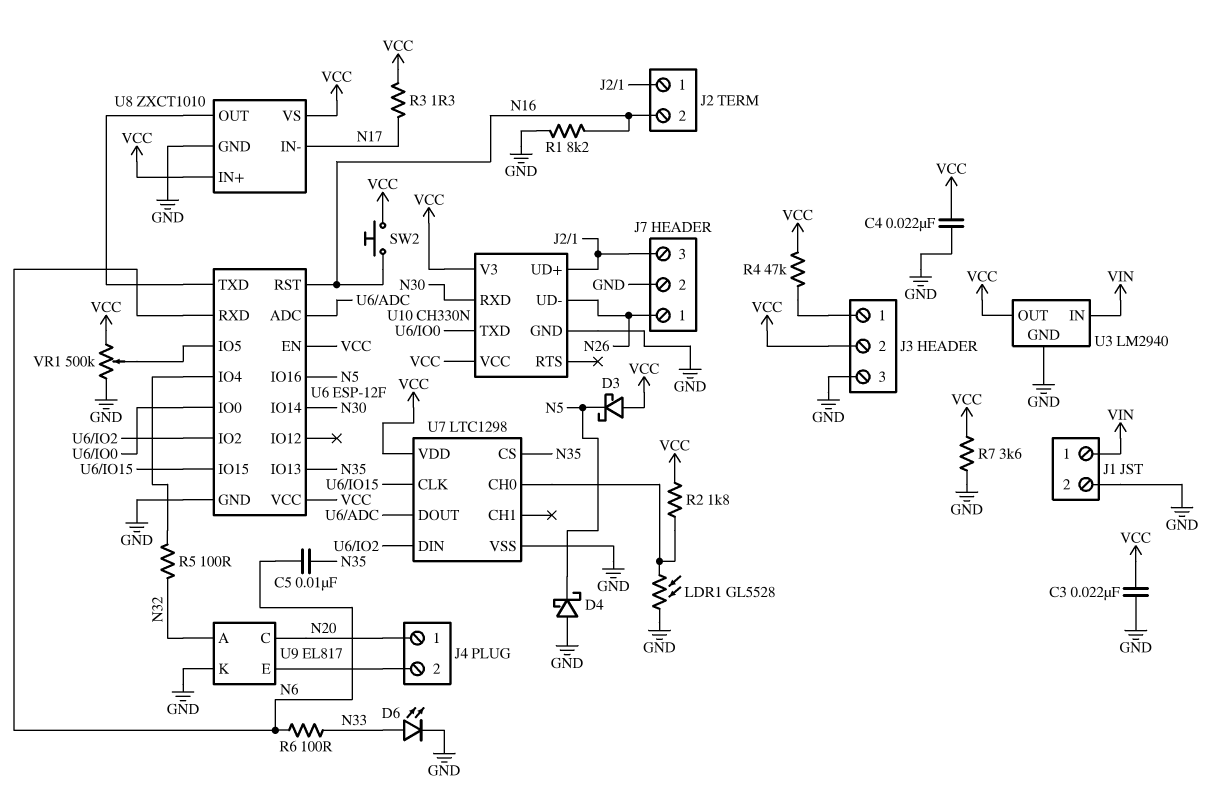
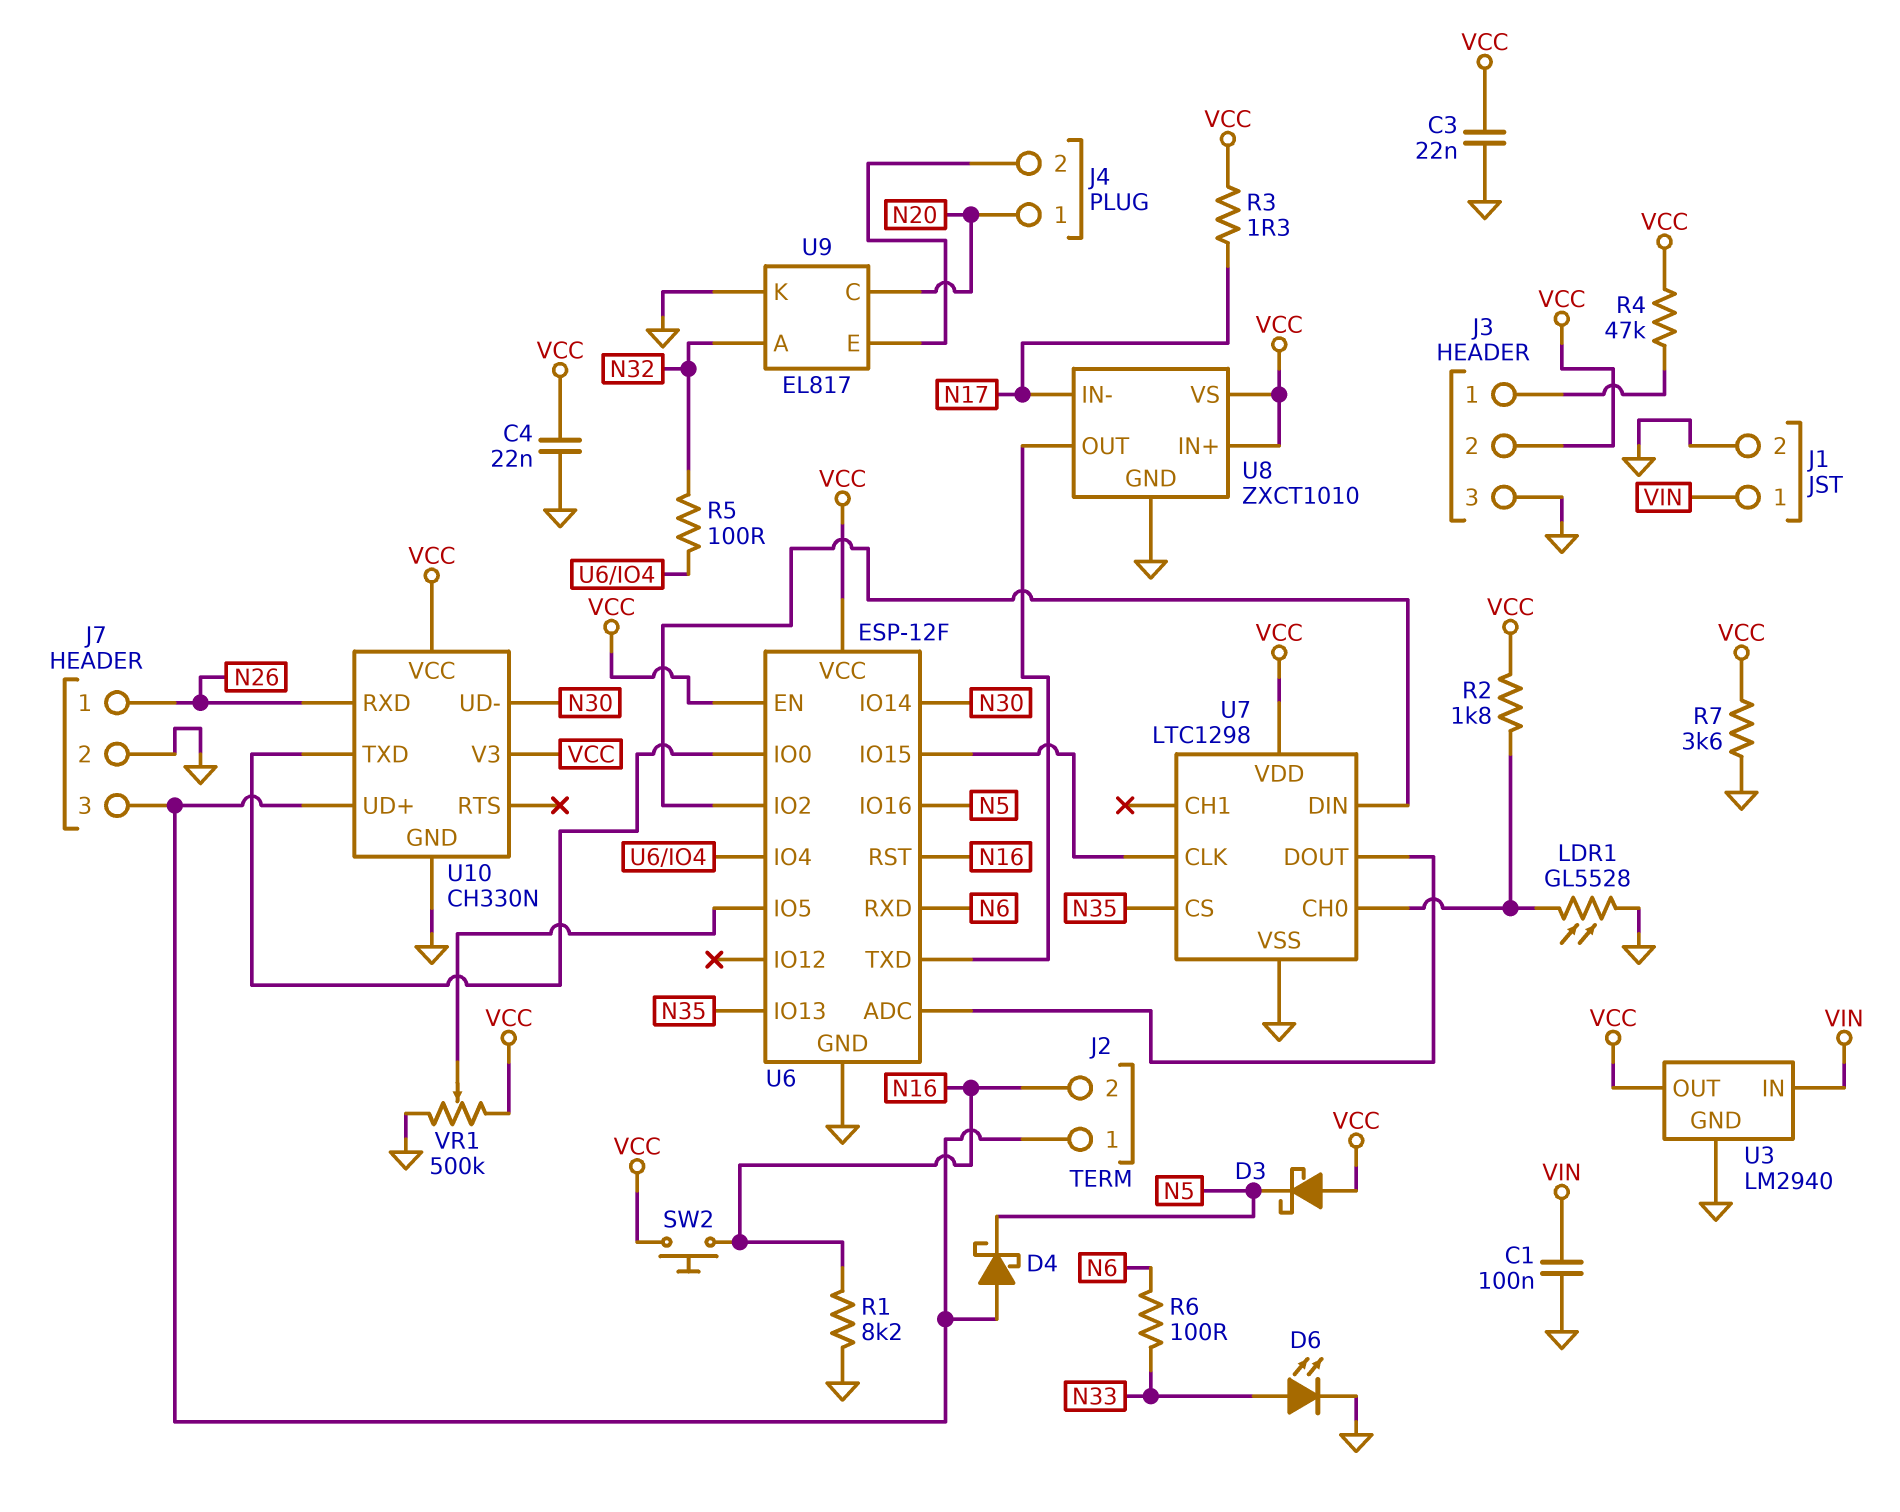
C1: none -> 100nF (GND, VIN)
C5: 10nF (N6, N35) -> none
D4: schottky (A GND, K N5) -> schottky (A J2/1, K N5)
U10 pin RXD: N30 -> N26
U10 pin UD-: N26 -> N30

